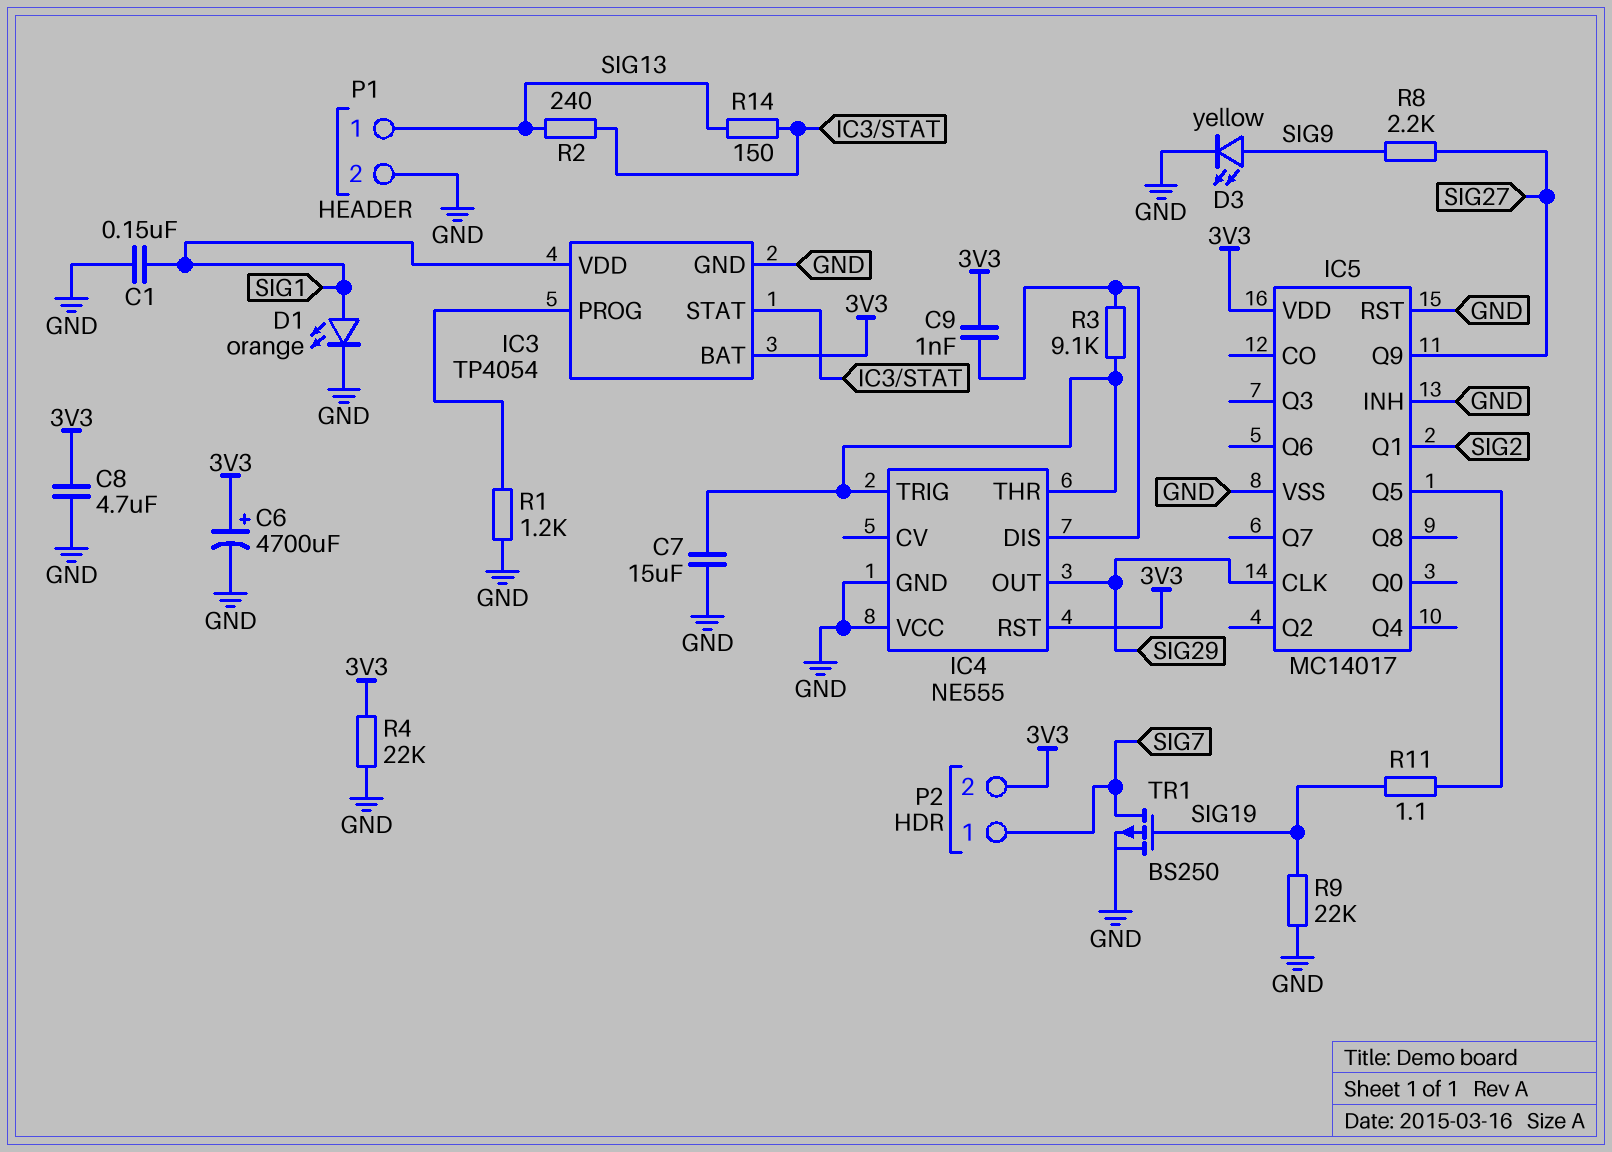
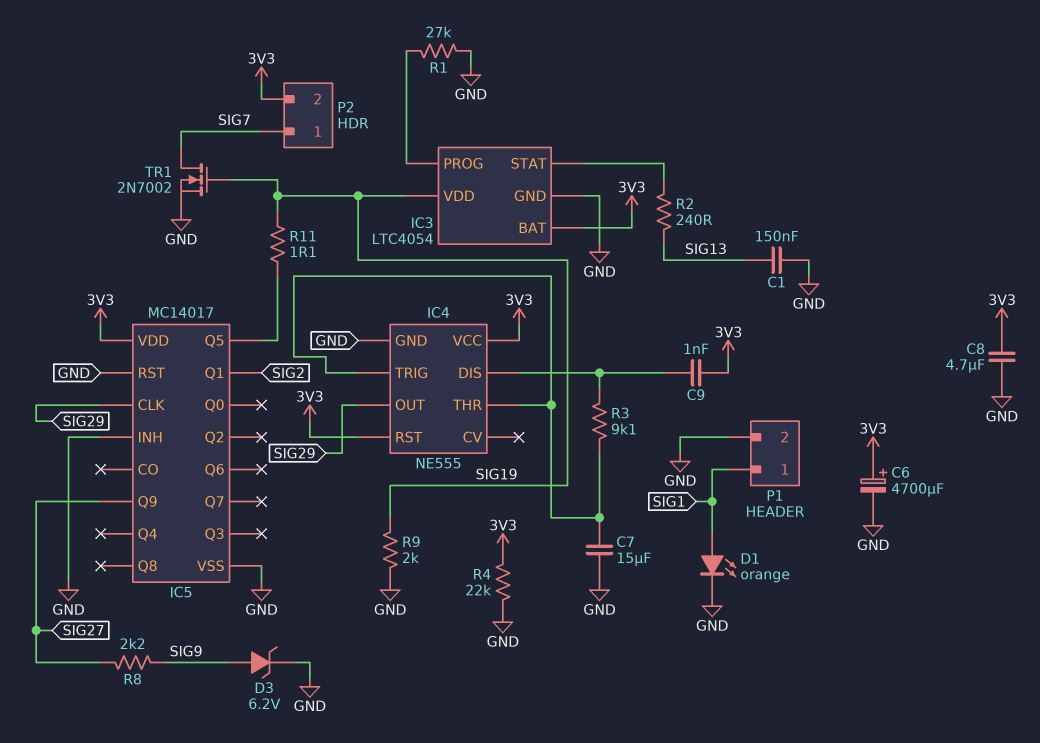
C1: 150nF (GND, SIG1) -> 150nF (GND, SIG13)
D3: LED yellow (A SIG9, K GND) -> zener 6.2V (A SIG9, K GND)
IC3: TP4054 -> LTC4054
IC3 pin VDD: SIG1 -> SIG19
IC4 pin VCC: GND -> 3V3
P1 pin 1: SIG13 -> SIG1
R1: 1.2k (GND, IC3/PROG) -> 27k (GND, IC3/PROG)
R9: 22k (GND, SIG19) -> 2k (GND, SIG19)
R14: 150 (IC3/STAT, SIG13) -> none
TR1: PMOS BS250 (G SIG19, D SIG7, S GND) -> NMOS 2N7002 (G SIG19, D SIG7, S GND)

